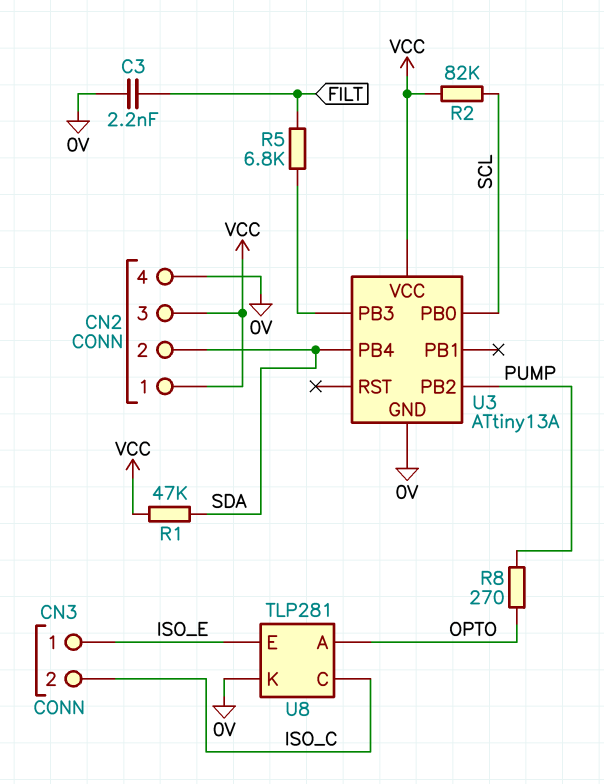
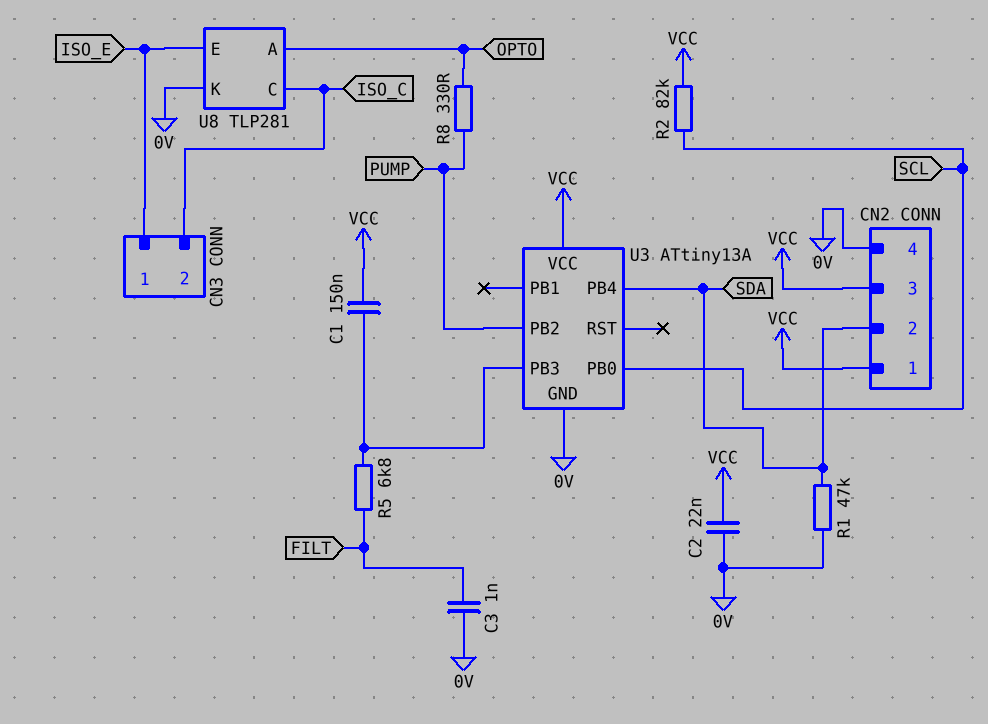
C1: none -> 150nF (U3/PB3, VCC)
C2: none -> 22nF (0V, VCC)
C3: 2.2nF (0V, FILT) -> 1nF (0V, FILT)
R1: 47k (SDA, VCC) -> 47k (0V, SDA)
R8: 270 (OPTO, PUMP) -> 330 (OPTO, PUMP)

